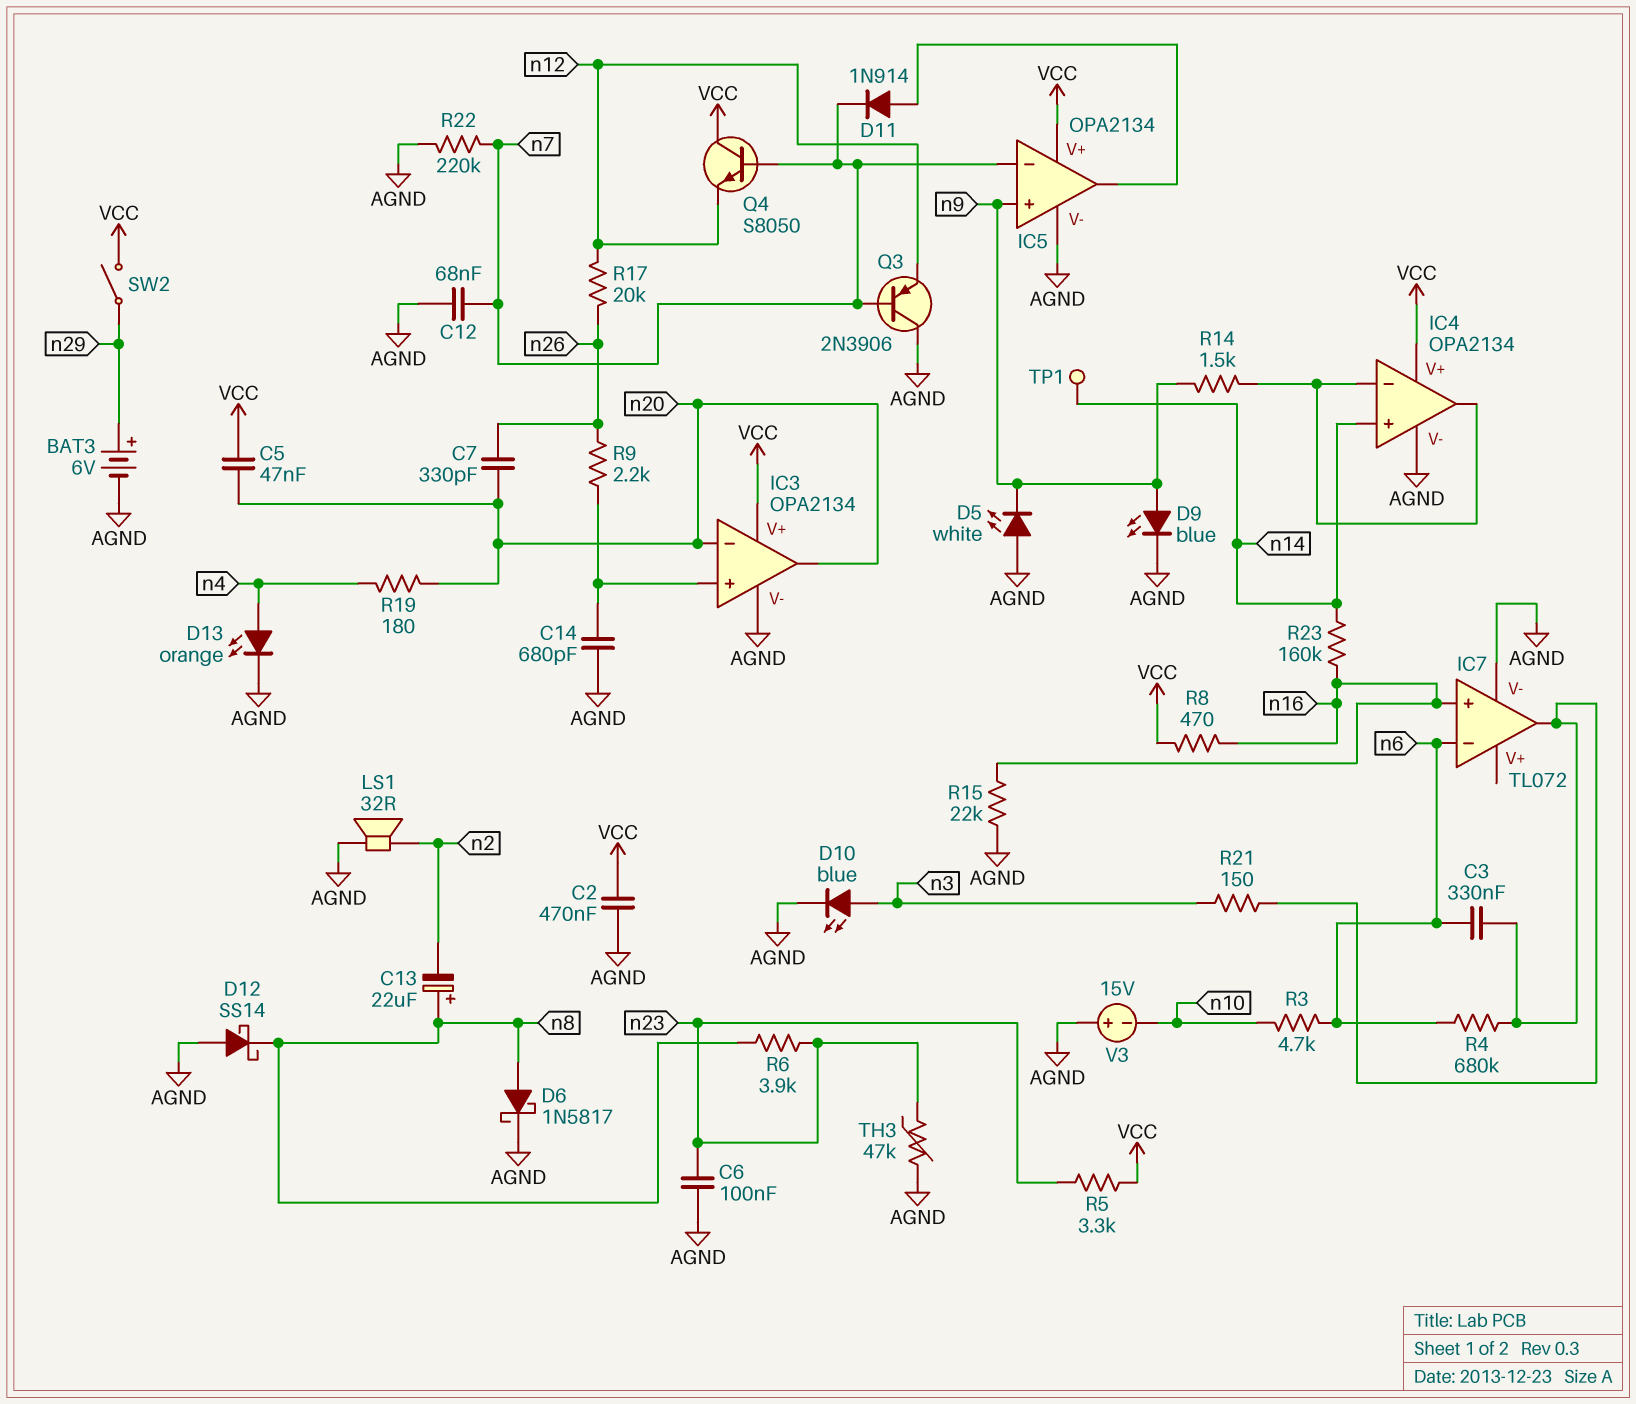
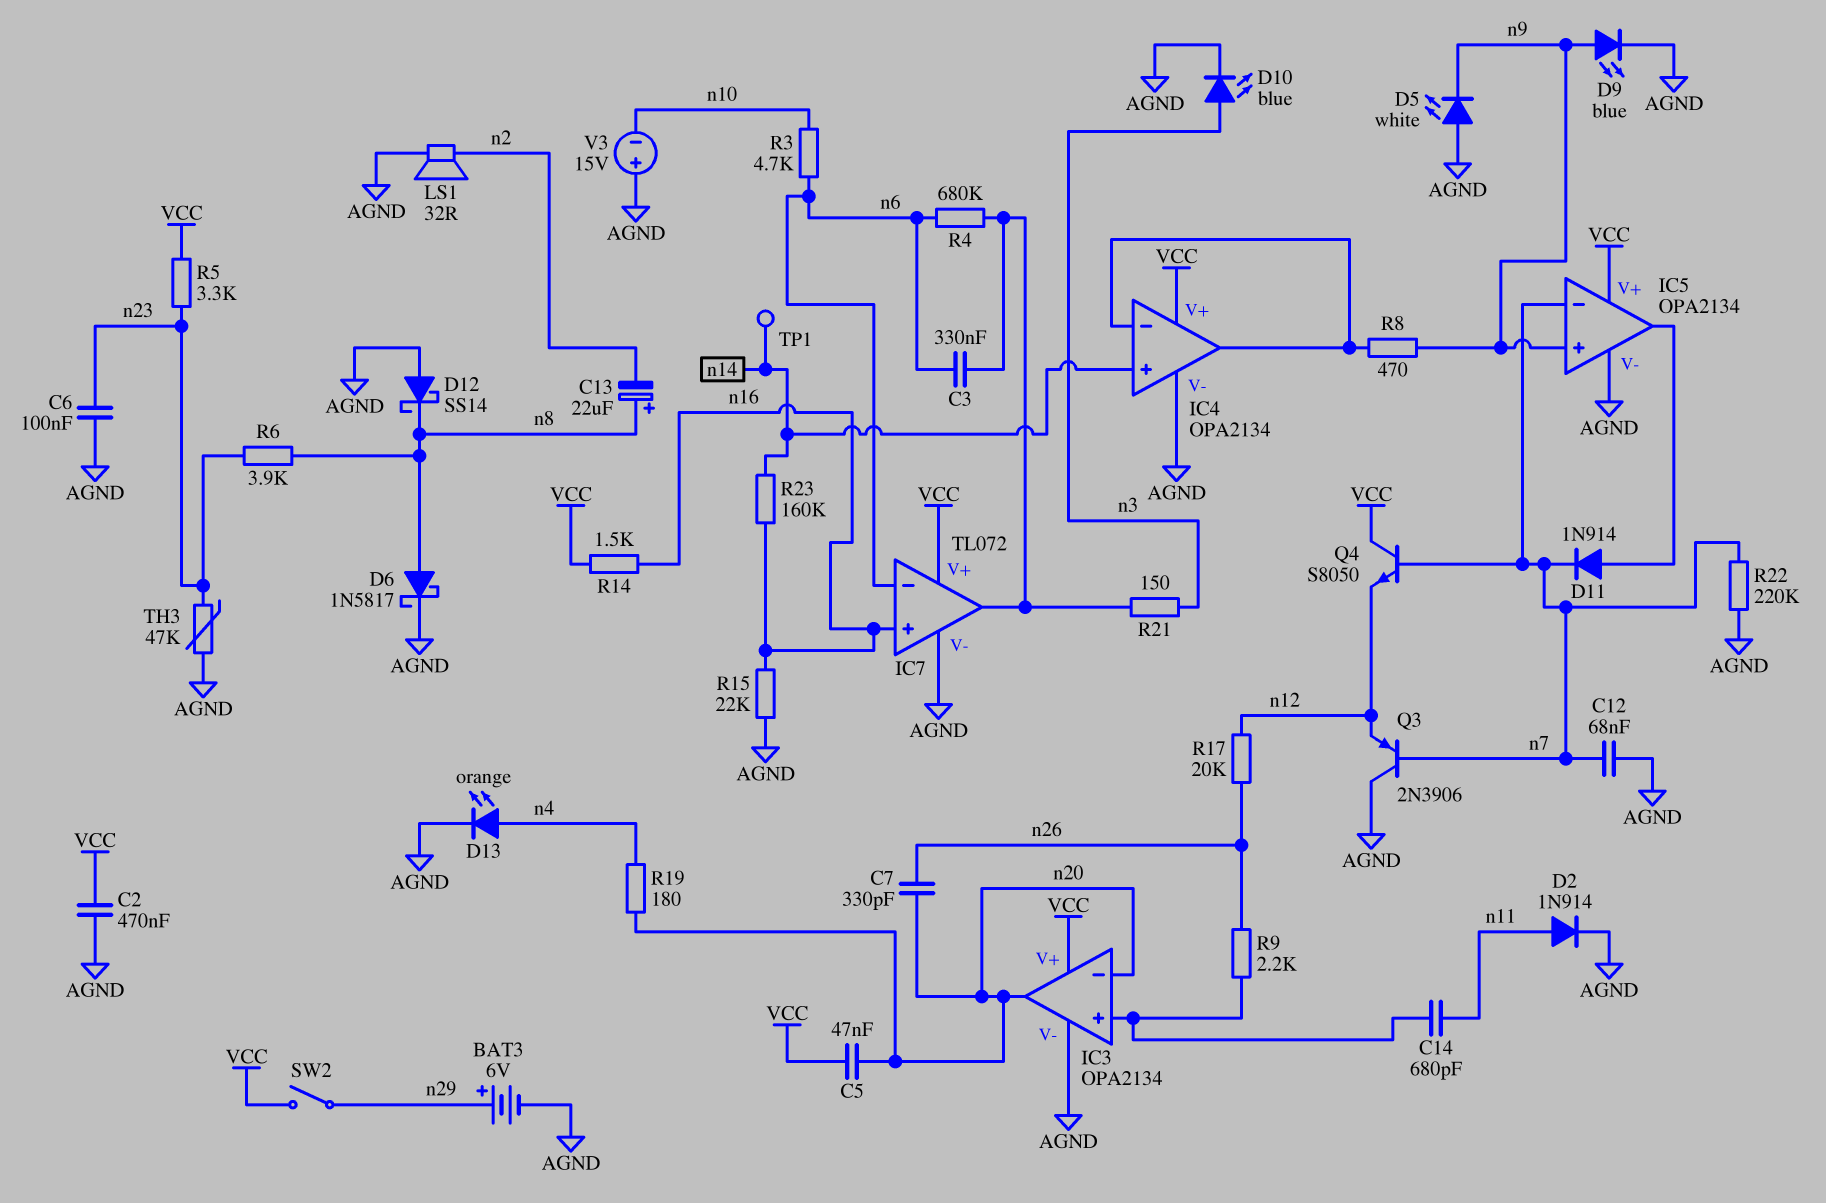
C14: 680pF (AGND, IC3/in+) -> 680pF (IC3/in+, n11)
D2: none -> diode 1N914 (A n11, K AGND)
IC7 pin V+: none -> VCC
R8: 470 (VCC, n16) -> 470 (IC4/in-, n9)
R14: 1.5k (IC4/in-, n9) -> 1.5k (VCC, n16)

